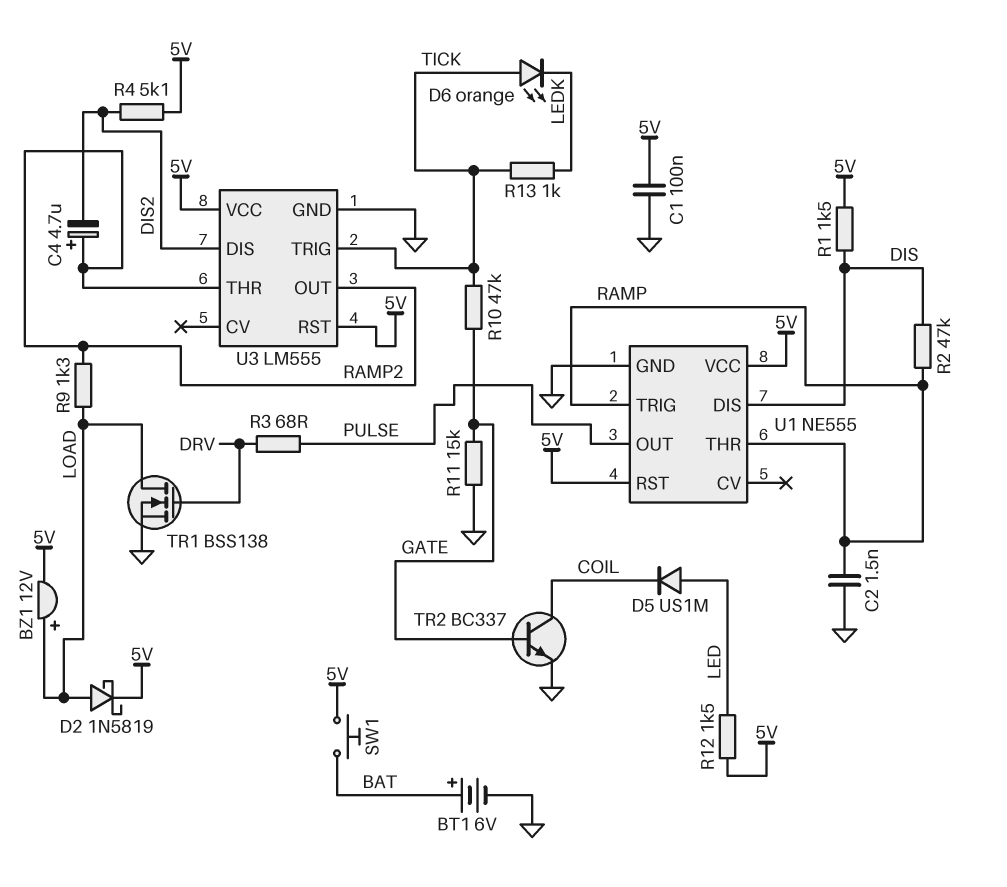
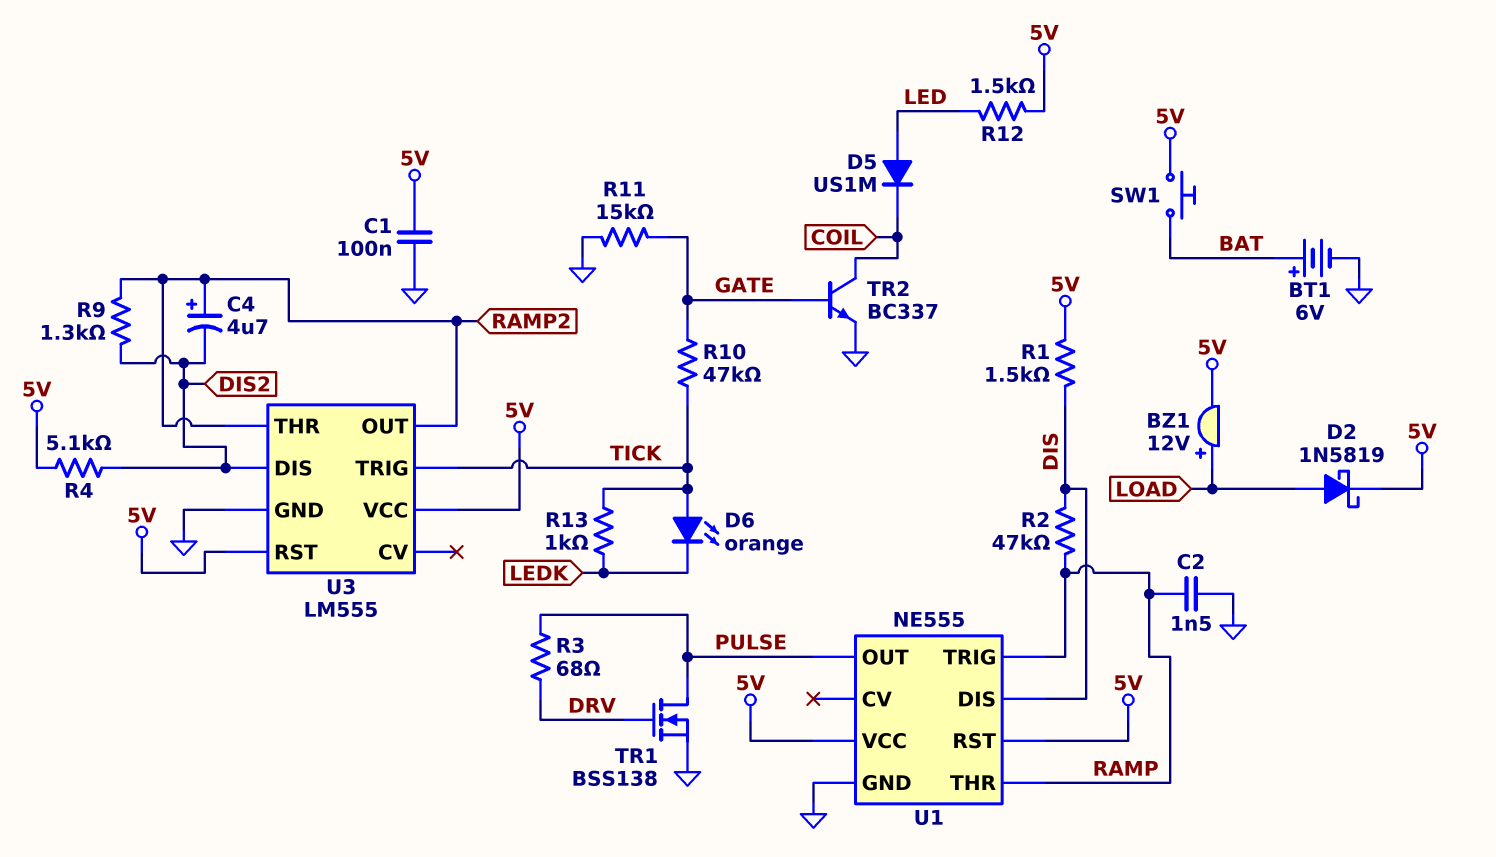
R9: 1.3k (LOAD, RAMP2) -> 1.3k (DIS2, RAMP2)
TR1: NMOS BSS138 (G DRV, D LOAD, S GND) -> NMOS BSS138 (G DRV, D PULSE, S GND)

